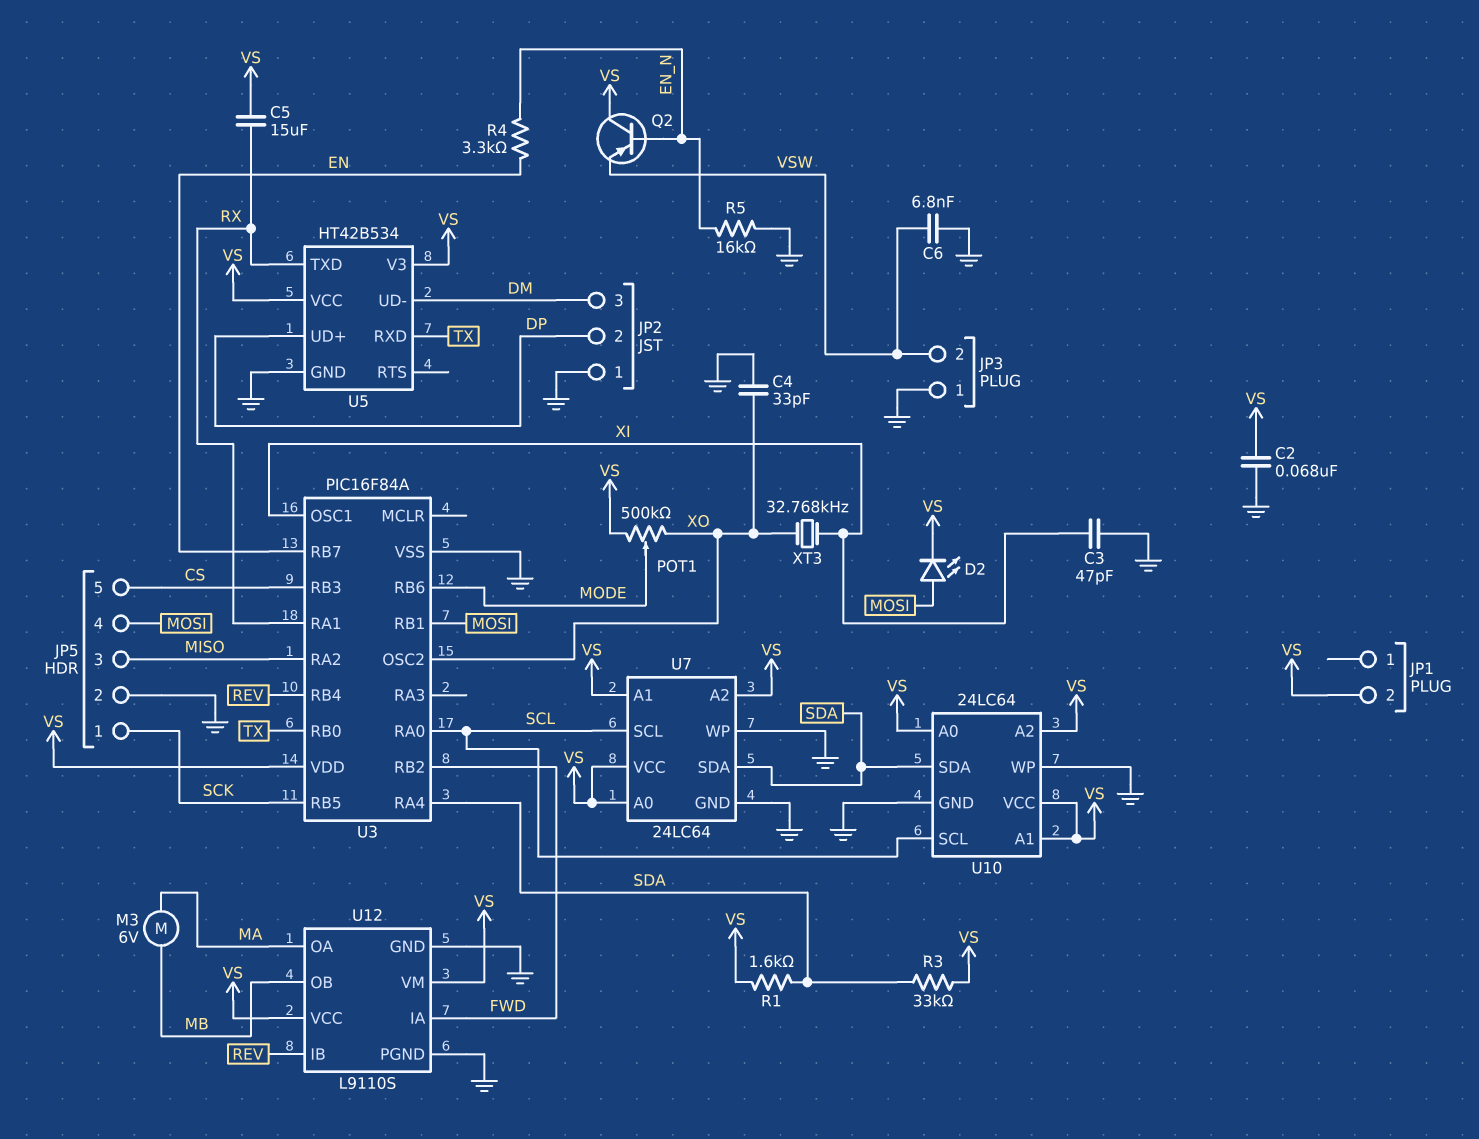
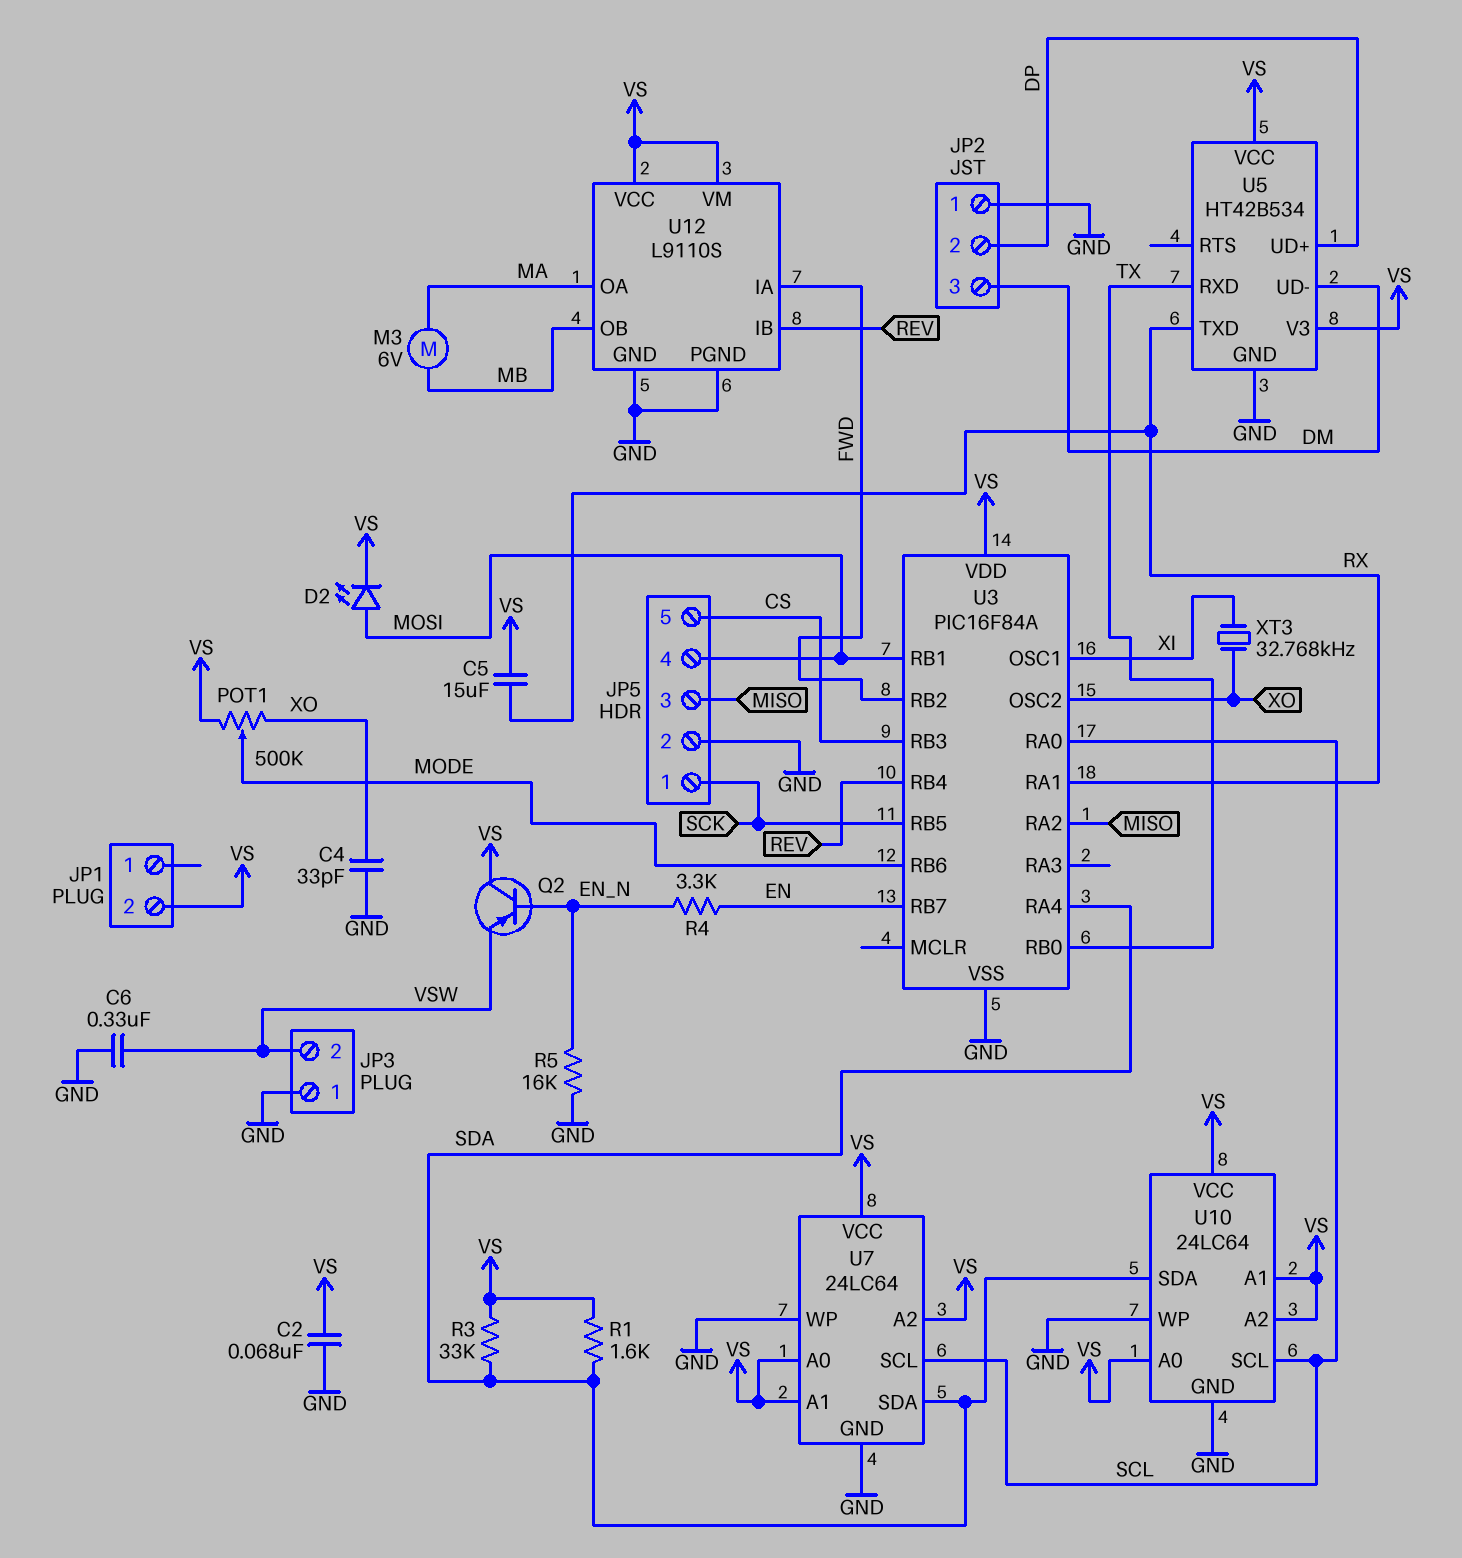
C3: 47pF (GND, XI) -> none
C6: 6.8nF (GND, VSW) -> 330nF (GND, VSW)

